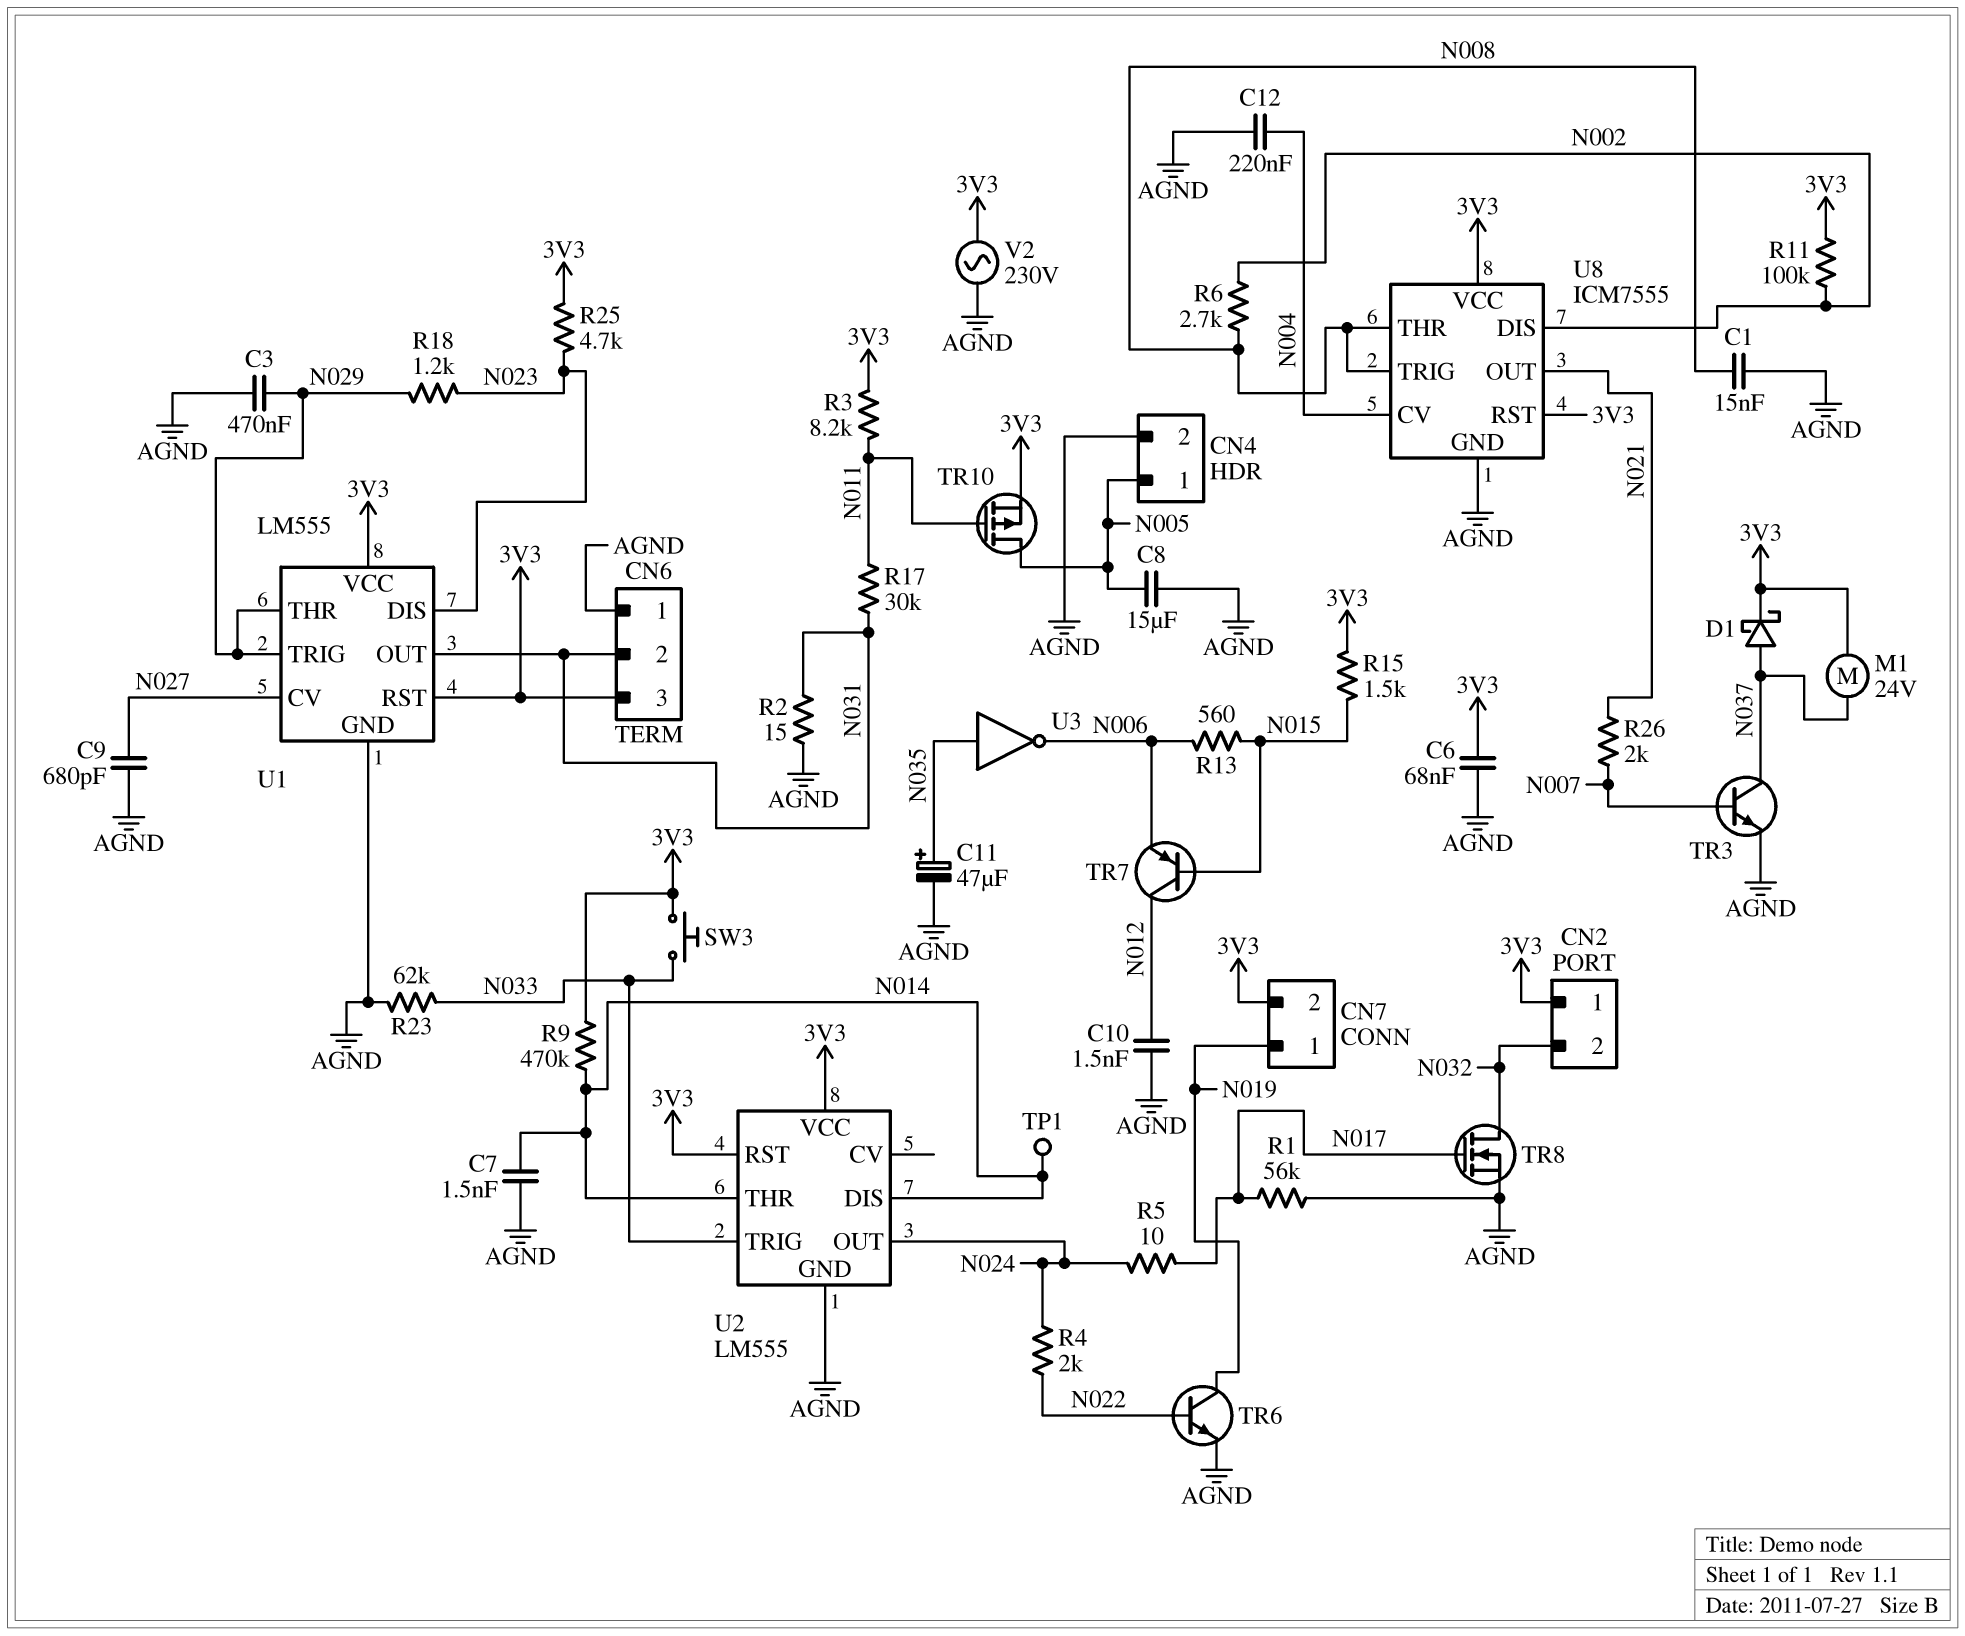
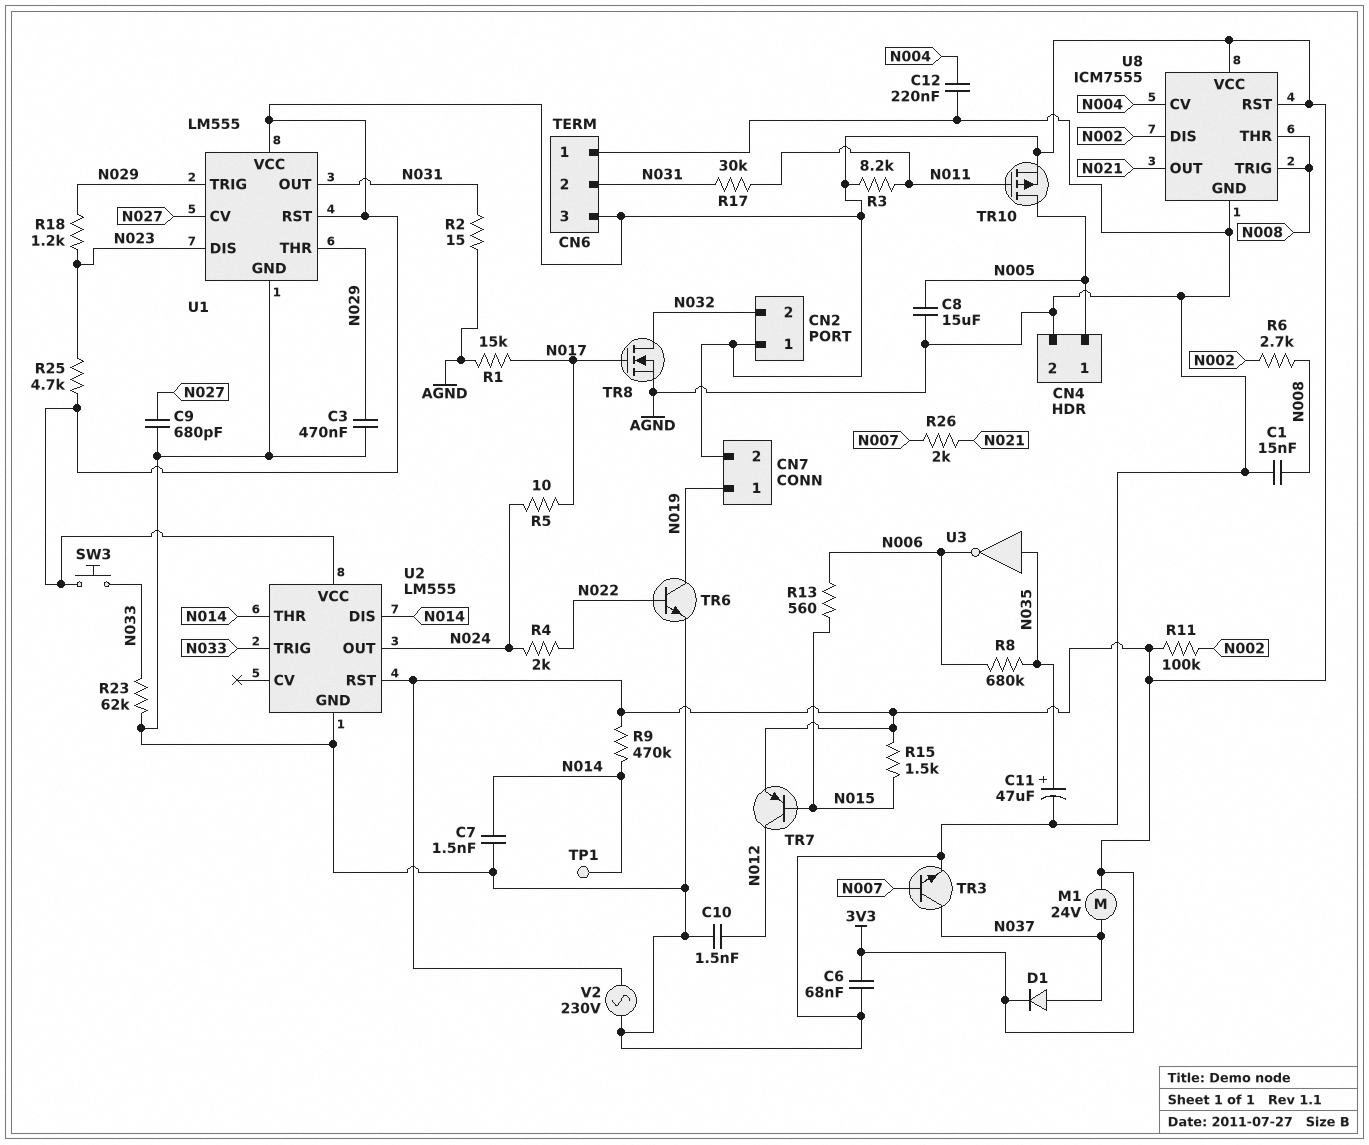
D1: schottky (A N037, K 3V3) -> diode (A N037, K 3V3)
R1: 56k (AGND, N017) -> 15k (AGND, N017)
R8: none -> 680k (N006, N035)
TR7: PNP (B N015, C N012, E N006) -> PNP (B N015, C N012, E 3V3)

